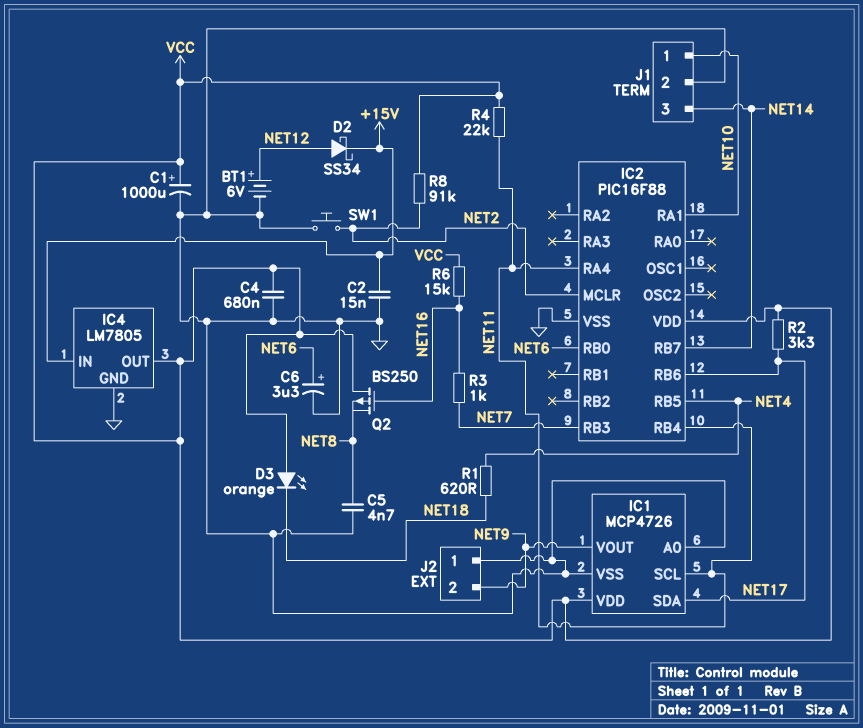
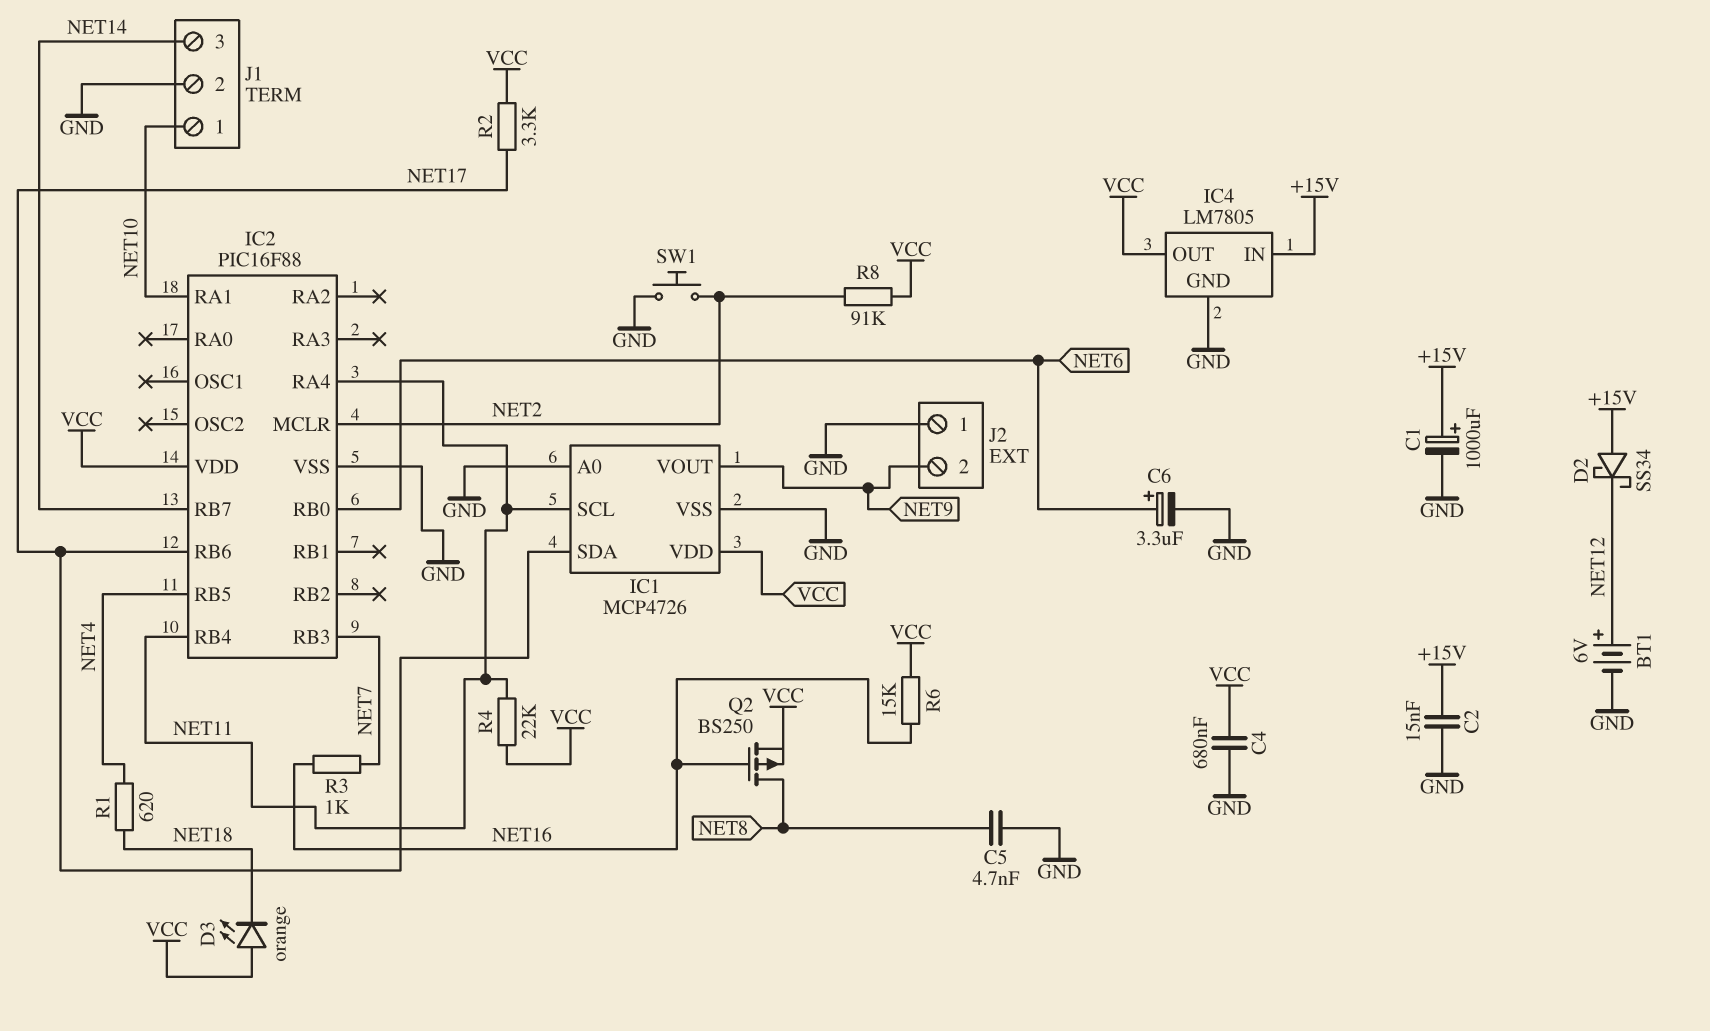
C1: 1000uF (plus VCC, minus GND) -> 1000uF (plus +15V, minus GND)
D2: schottky SS34 (A NET12, K +15V) -> schottky SS34 (A +15V, K NET12)
Q2: PMOS BS250 (G NET16, D VCC, S NET8) -> PMOS BS250 (G NET16, D NET8, S VCC)

